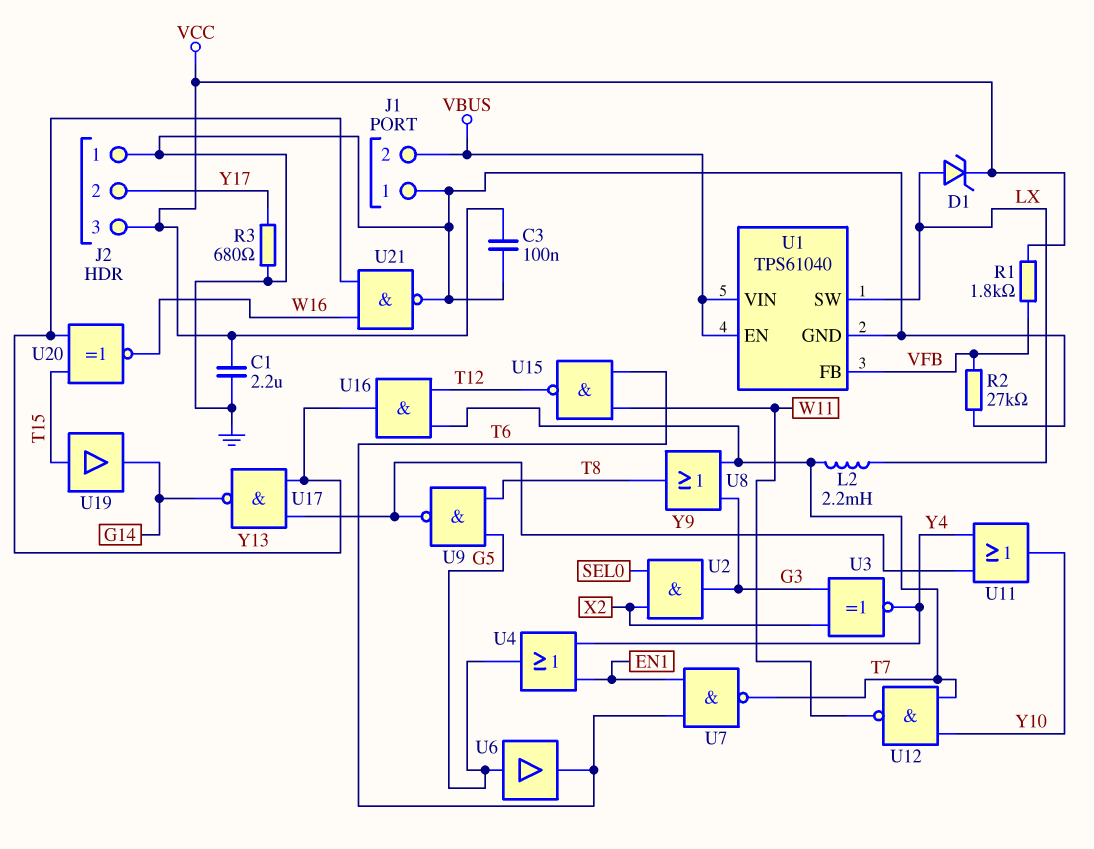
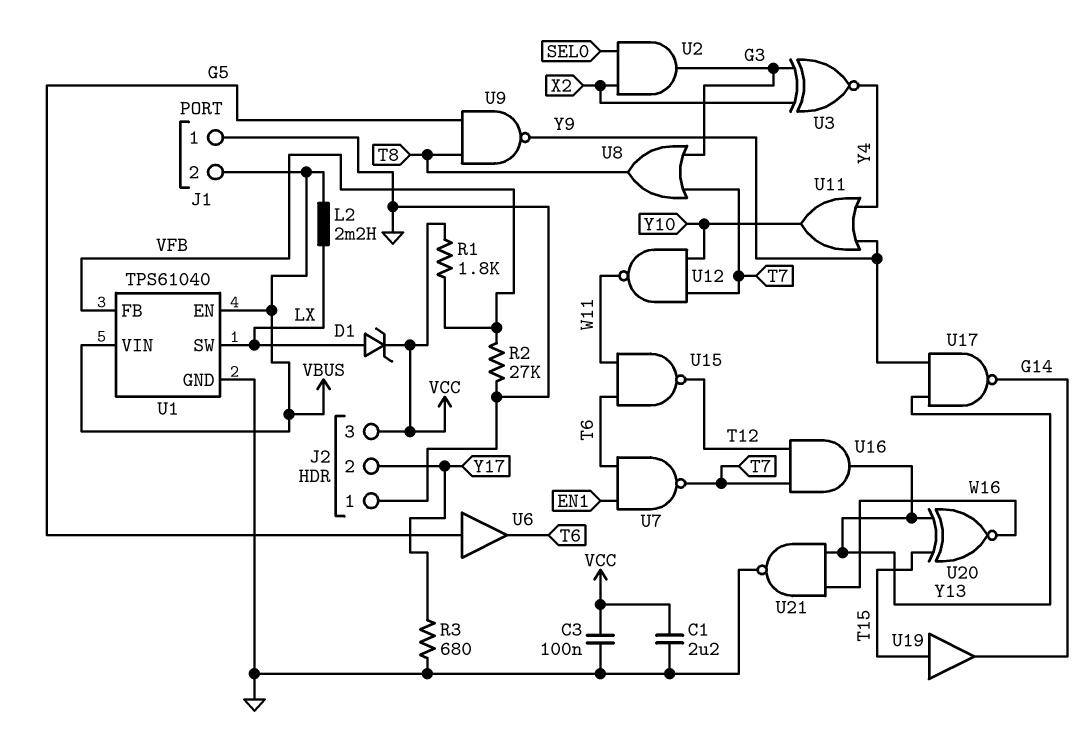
L2: 2.2mH (LX, T7) -> 2.2mH (LX, VBUS)
U4: OR (in EN1, in Y4, out G5) -> none

